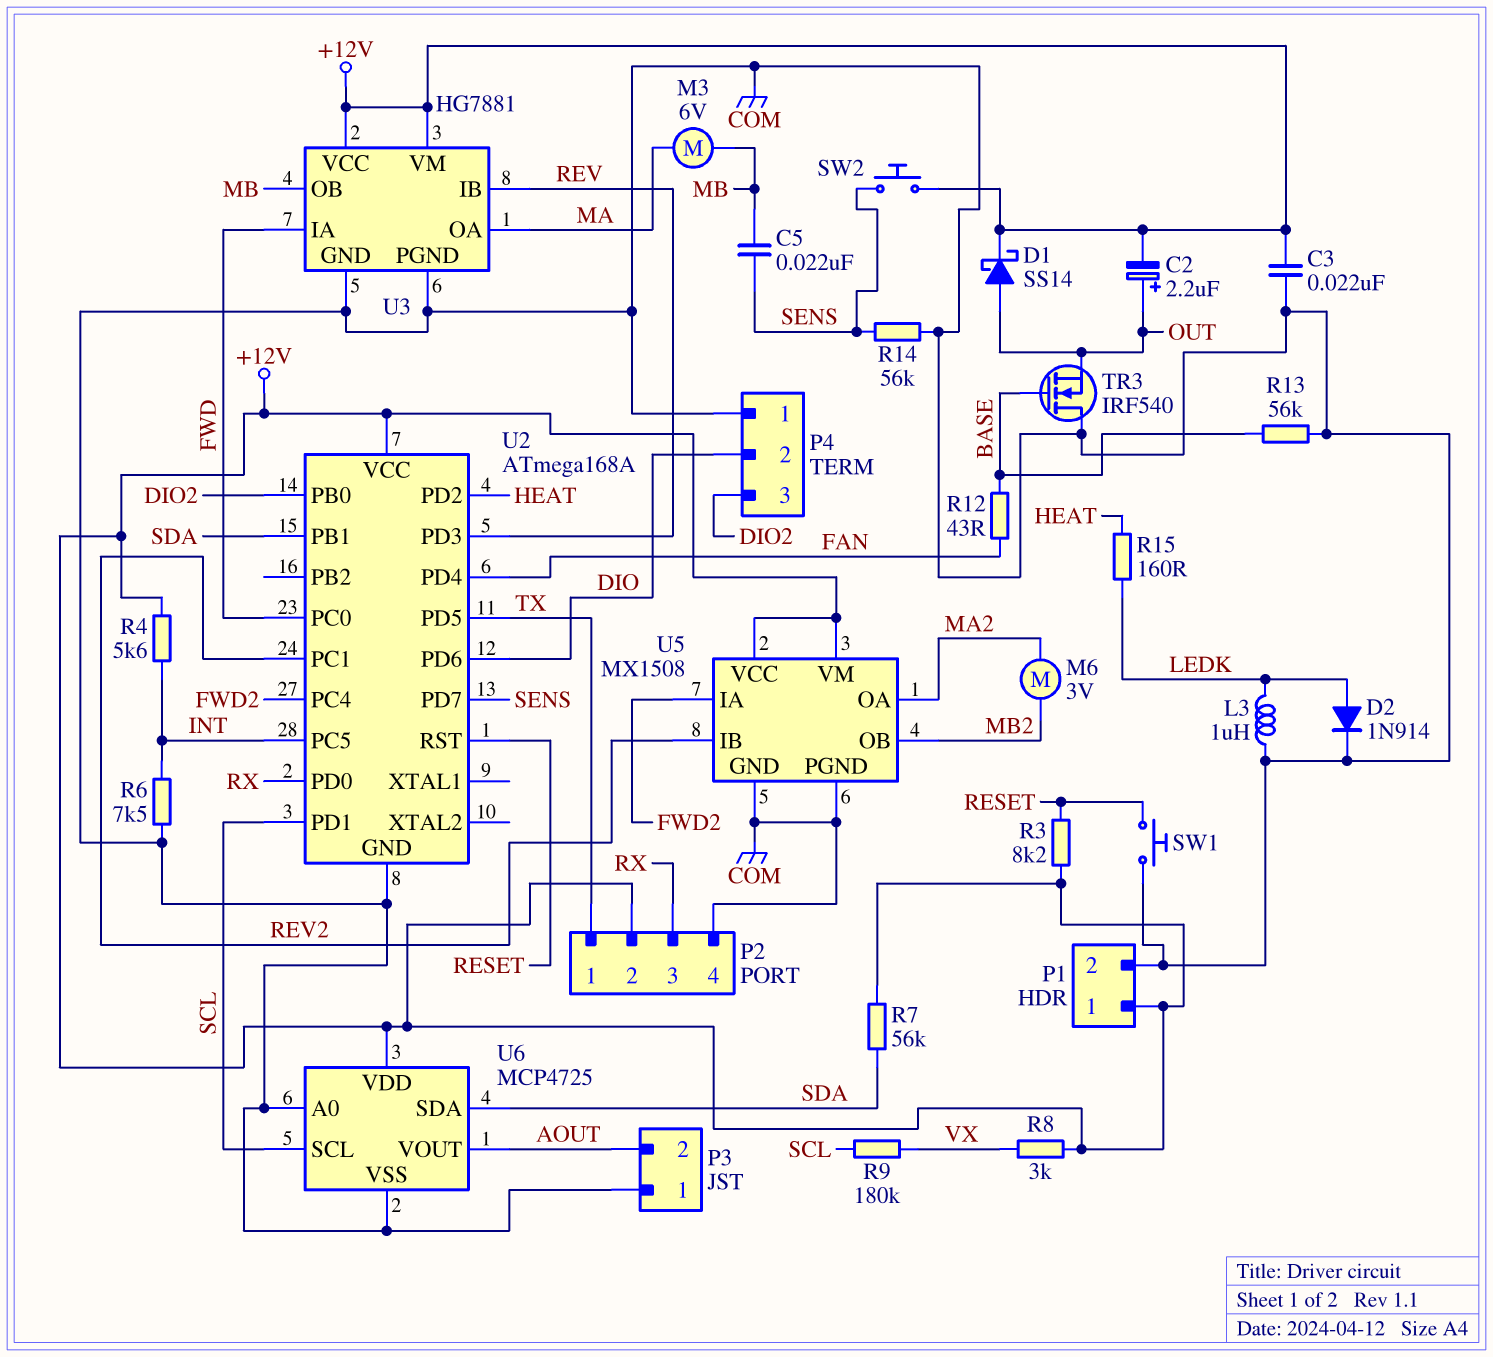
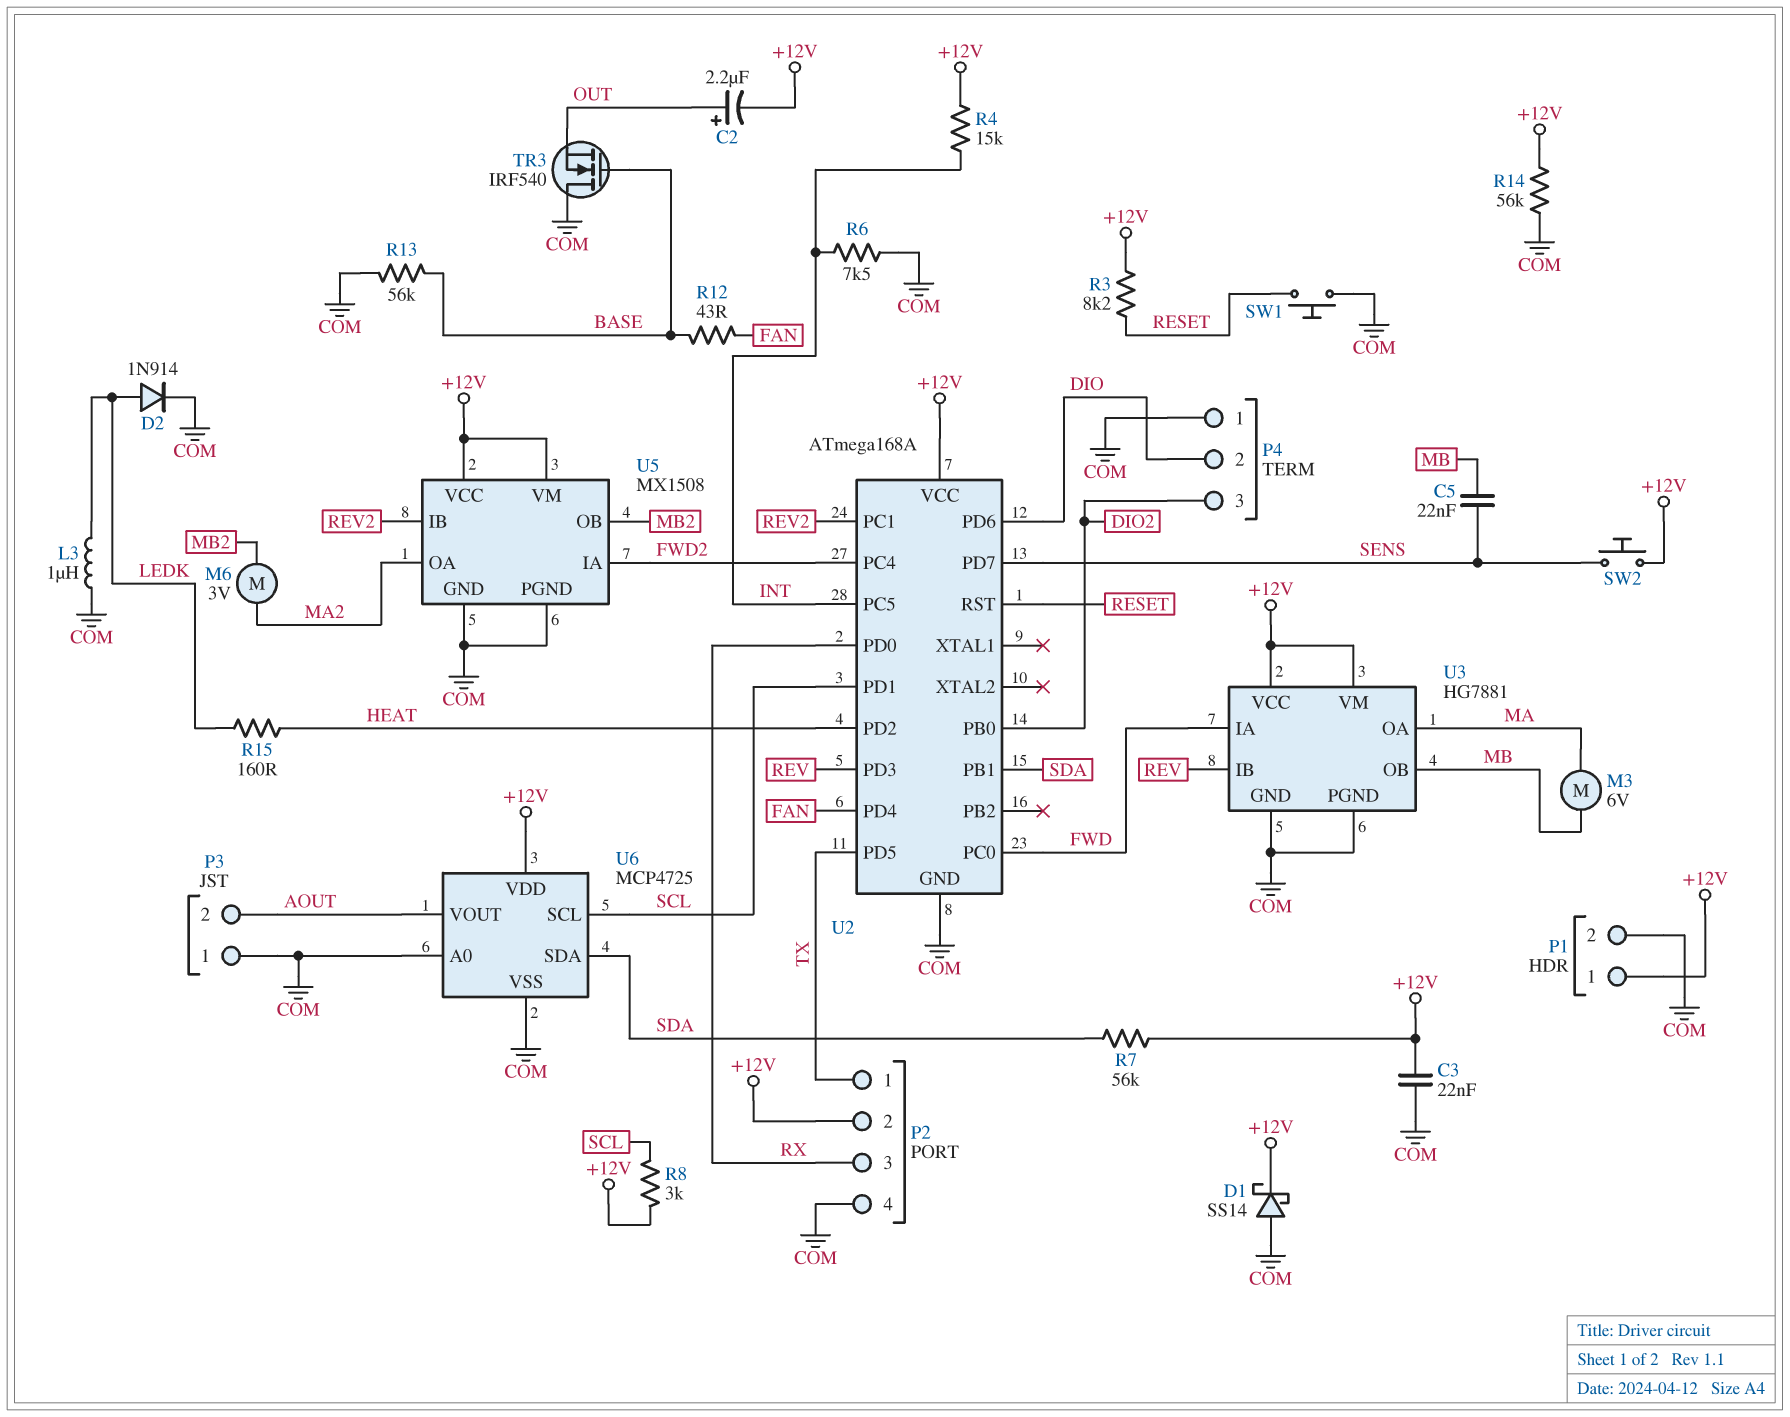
D1: schottky SS14 (A OUT, K +12V) -> schottky SS14 (A COM, K +12V)
R4: 5.6k (+12V, INT) -> 15k (+12V, INT)
R8: 3k (+12V, VX) -> 3k (+12V, SCL)
R9: 180k (SCL, VX) -> none
R14: 56k (COM, SENS) -> 56k (+12V, COM)

